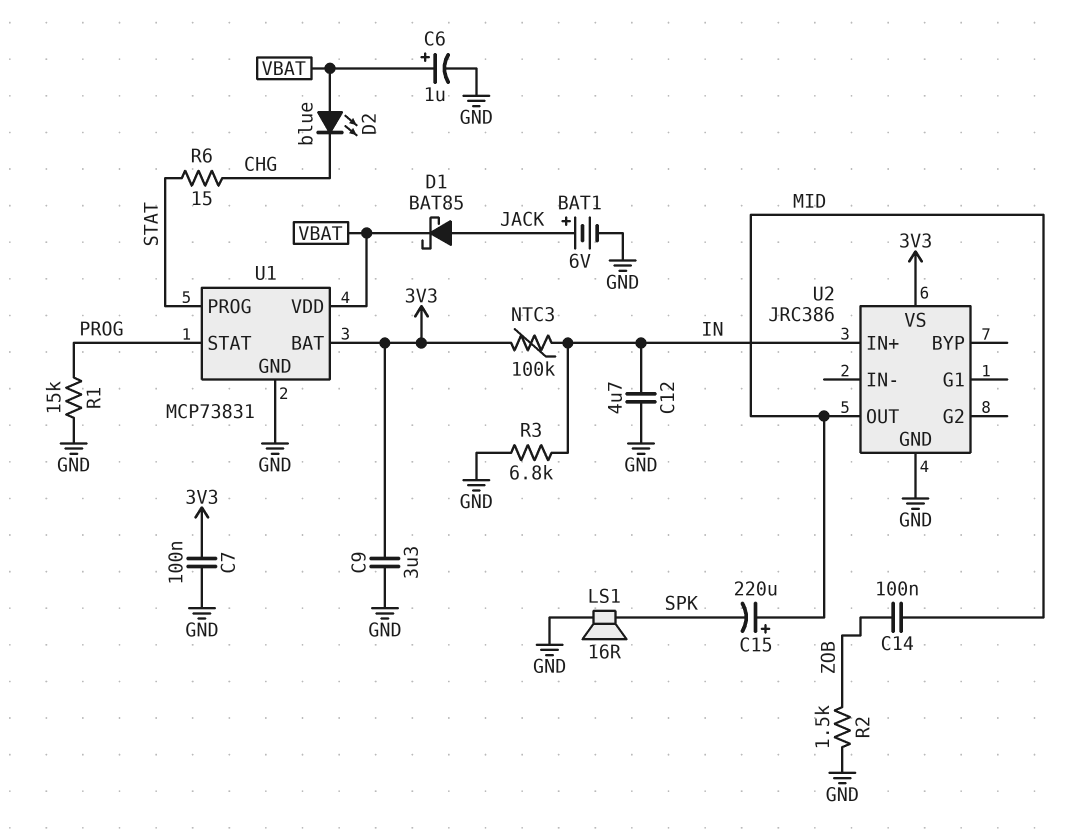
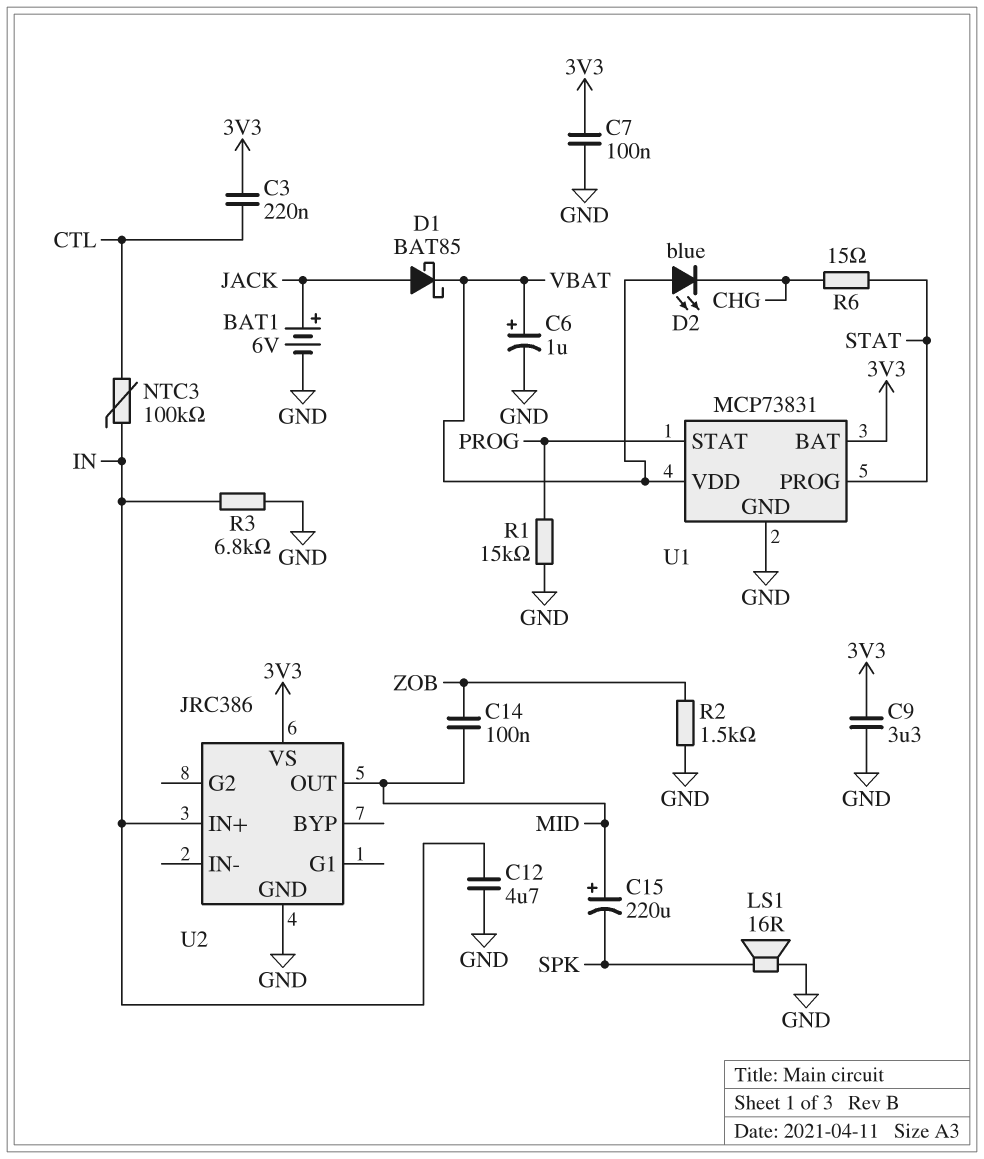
C3: none -> 220nF (3V3, CTL)
NTC3: 100k (3V3, IN) -> 100k (CTL, IN)

